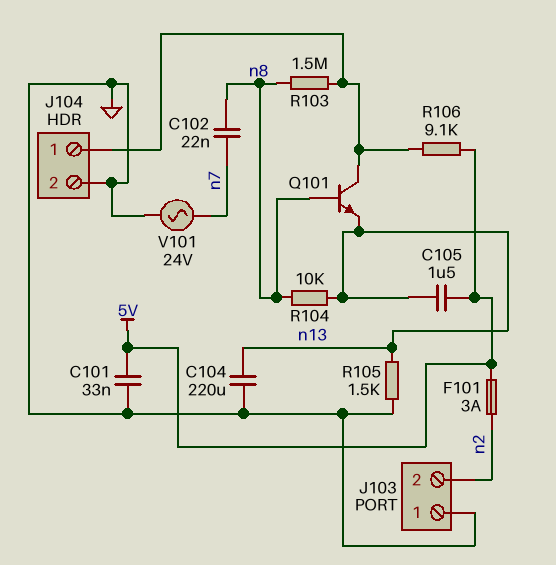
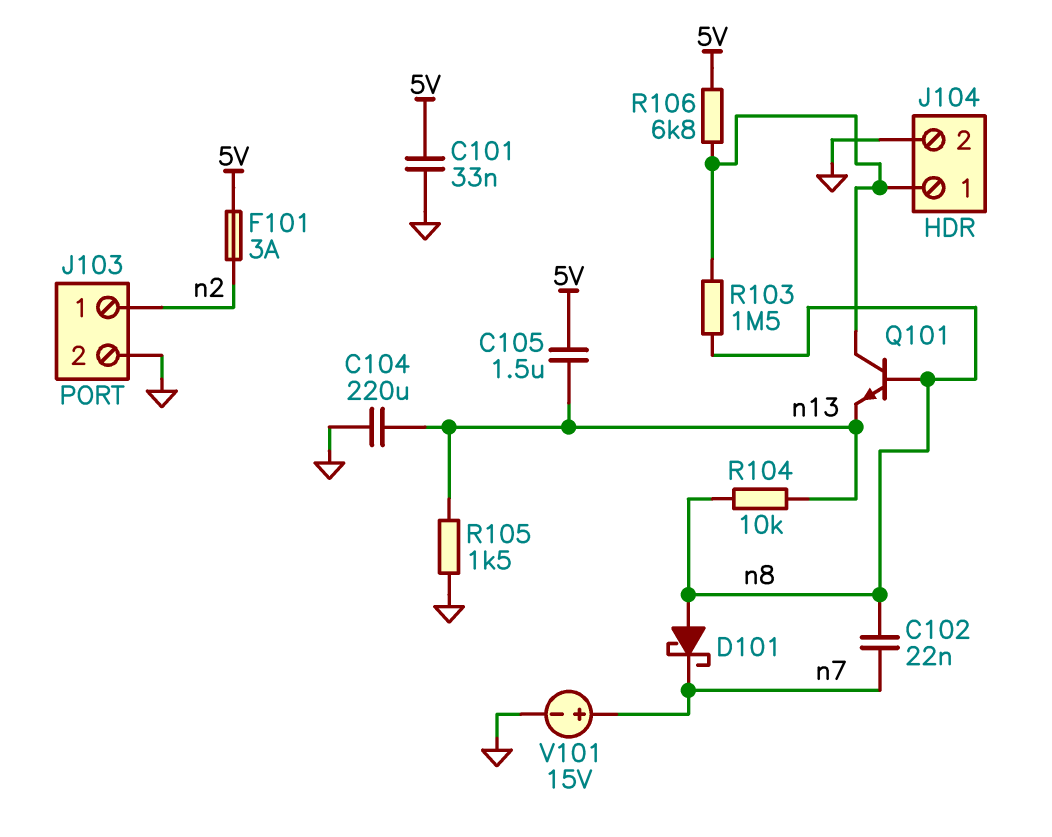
D101: none -> schottky (A n8, K n7)
J103 pin 1: GND -> n2
J103 pin 2: n2 -> GND
R106: 9.1k (5V, J104/1) -> 6.8k (5V, J104/1)
V101: AC 24V (GND, n7) -> 15V (plus n7, minus GND)

